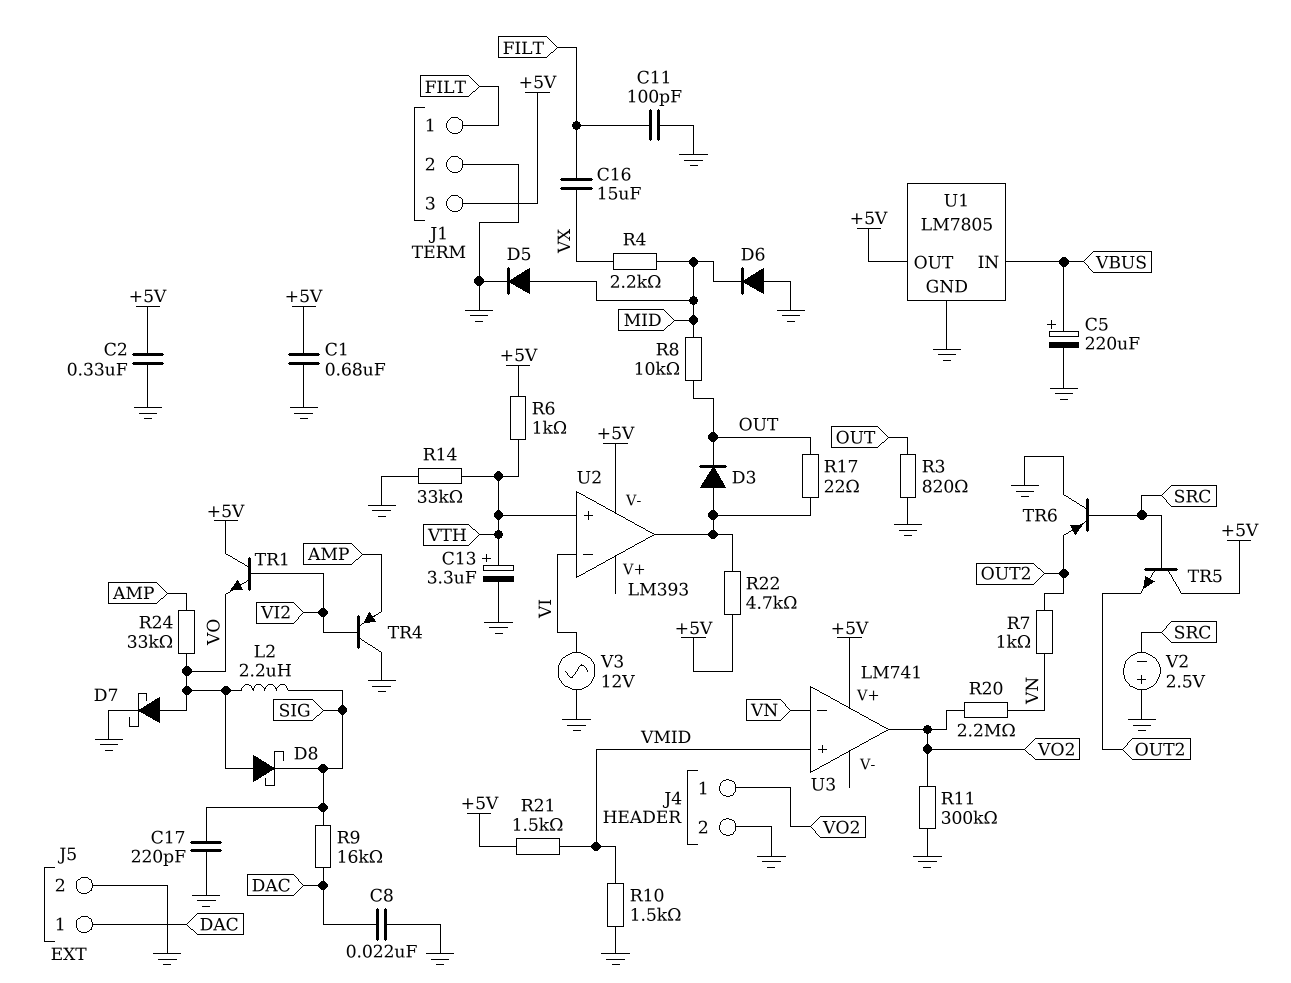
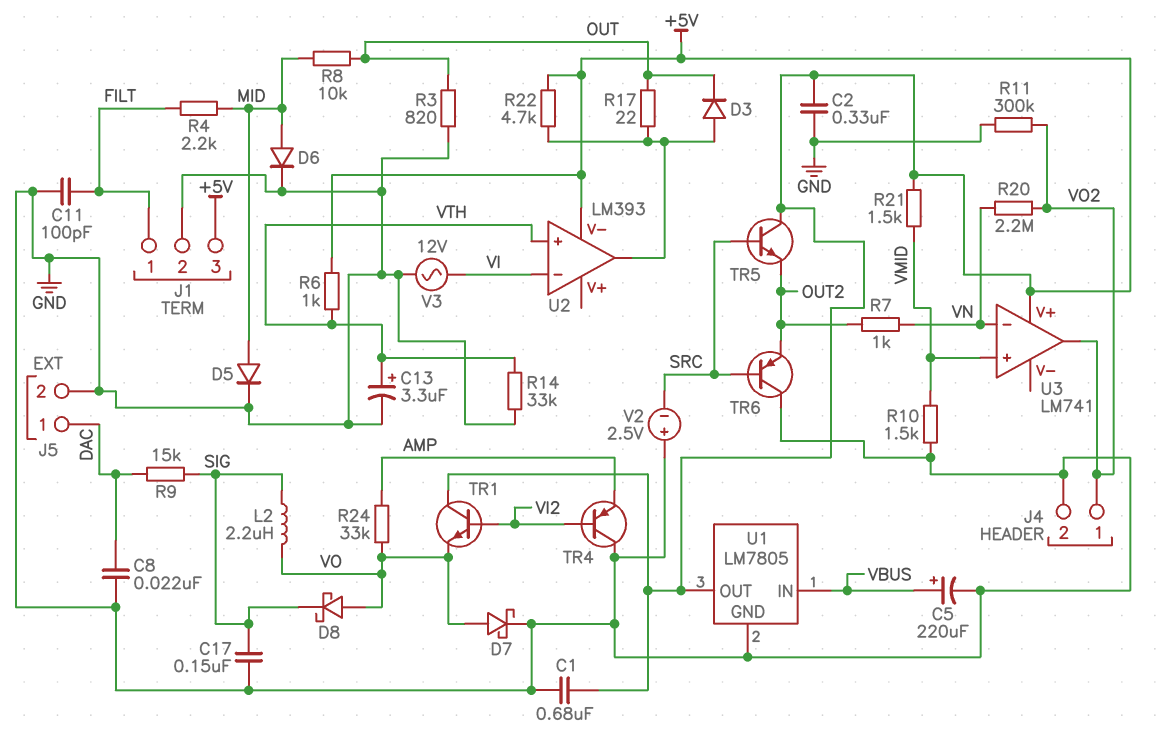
C16: 15uF (FILT, VX) -> none
C17: 220pF (GND, SIG) -> 150nF (GND, SIG)
D6: diode (A GND, K MID) -> diode (A MID, K GND)
R4: 2.2k (MID, VX) -> 2.2k (FILT, MID)
R9: 16k (DAC, SIG) -> 15k (DAC, SIG)

